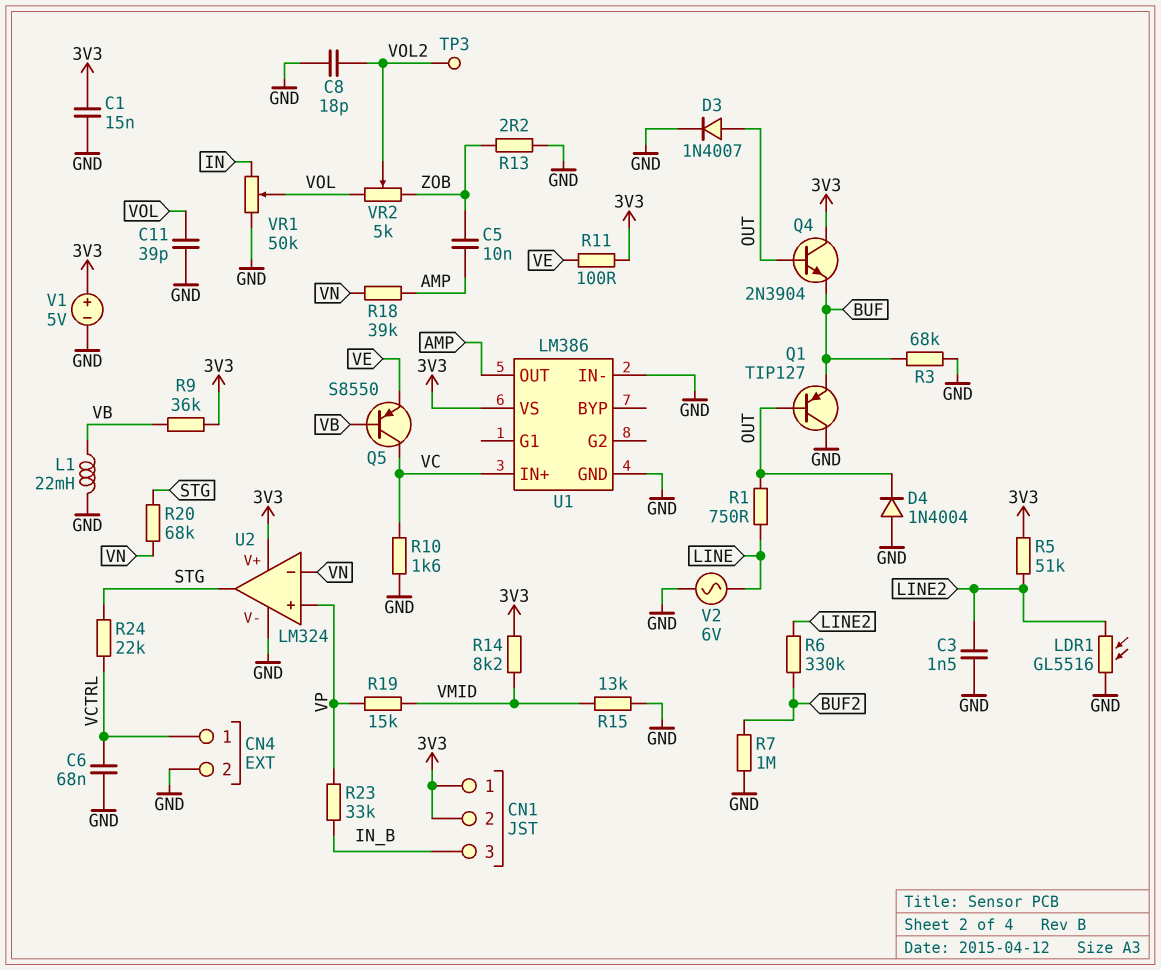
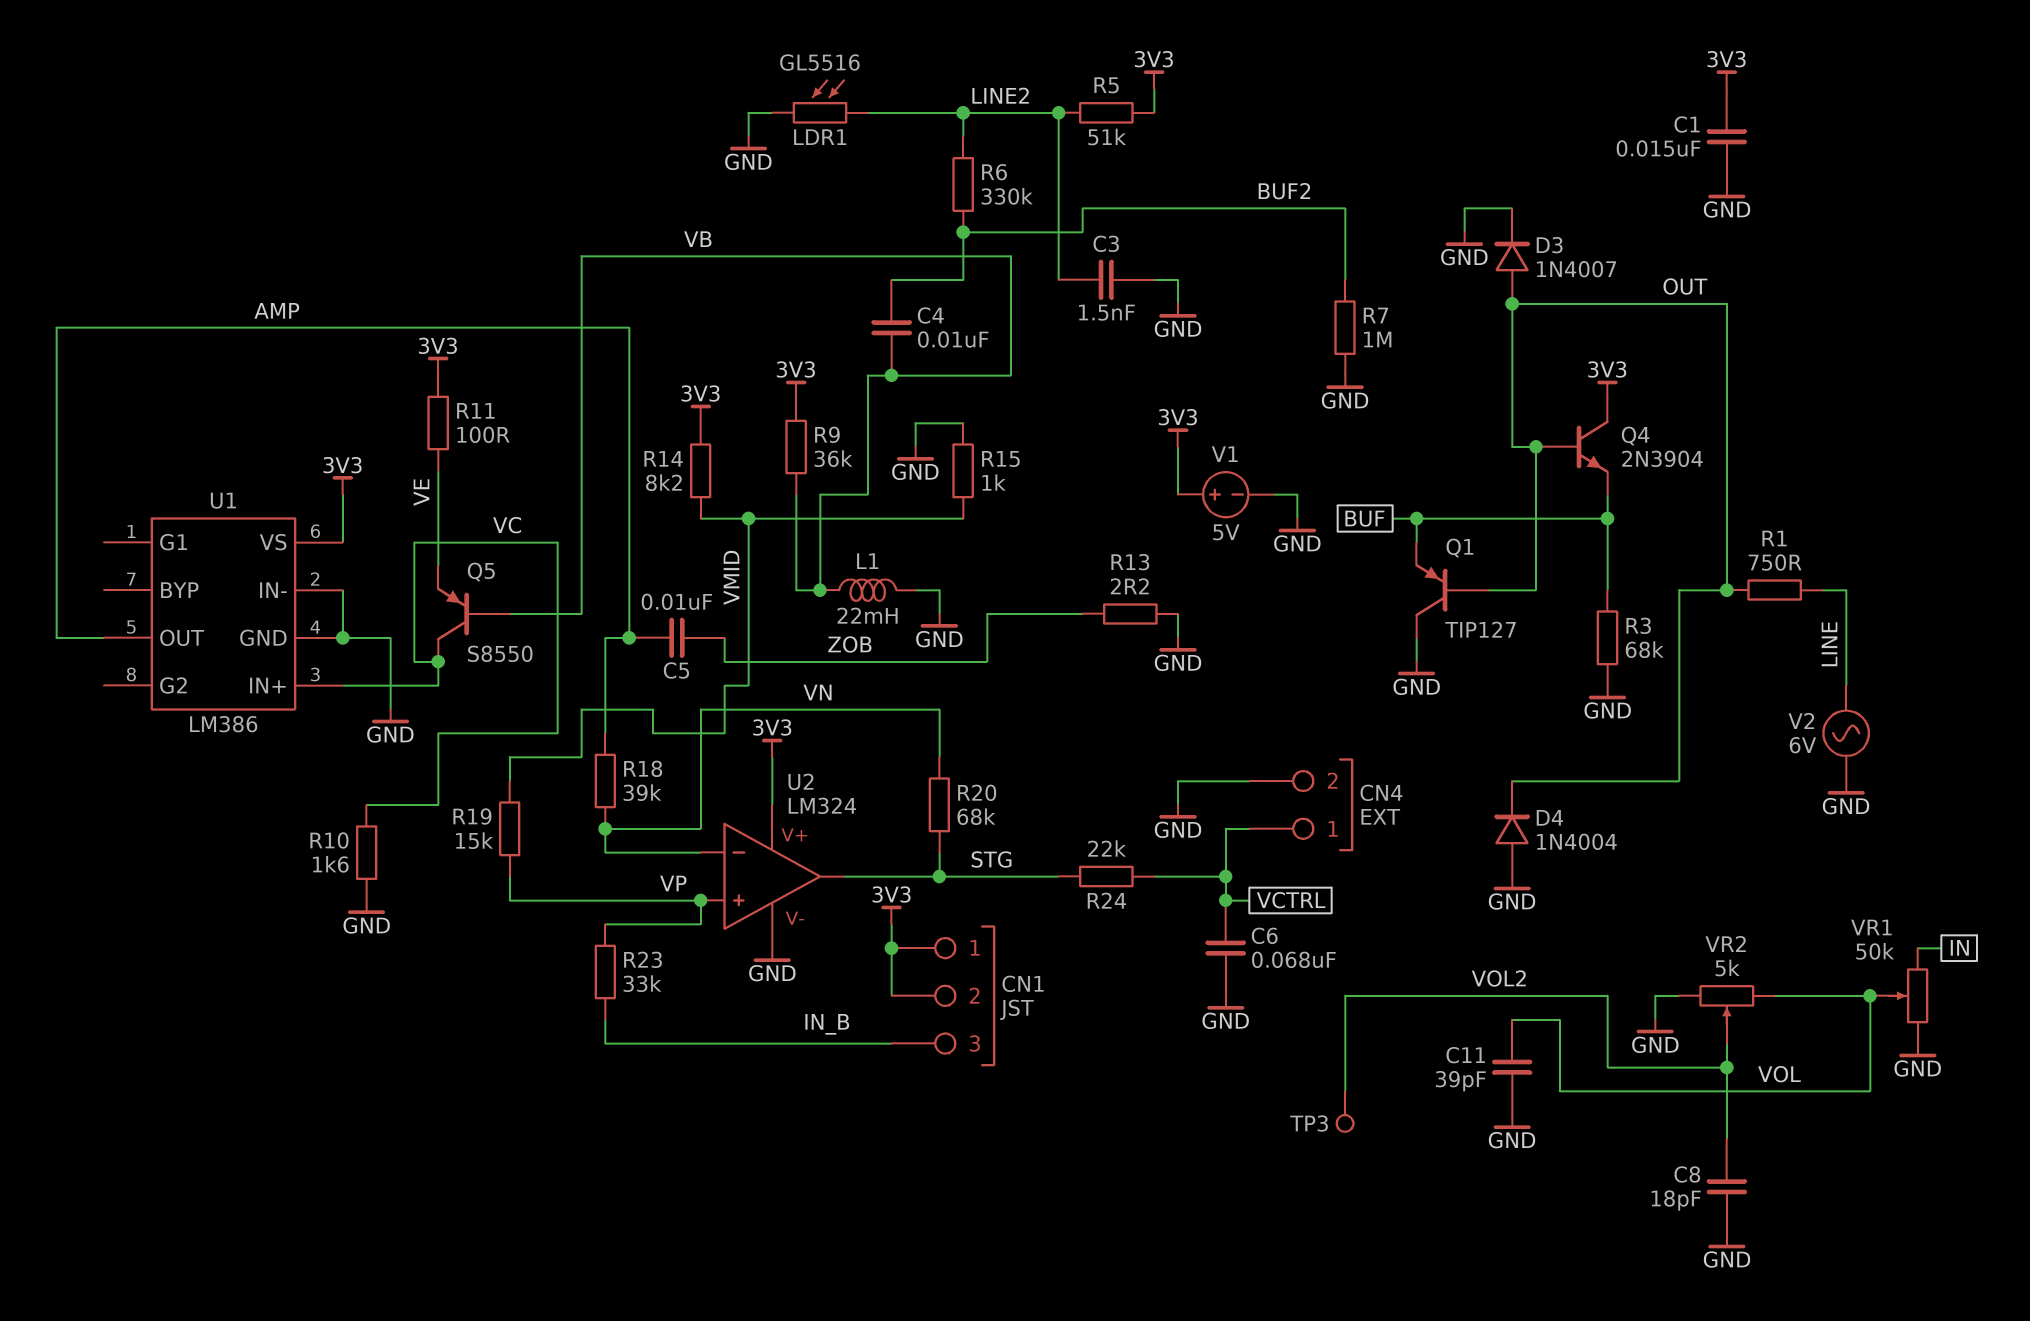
C4: none -> 10nF (BUF2, VB)
R15: 13k (GND, VMID) -> 1k (GND, VMID)
VR2: 5k (VOL, ZOB, wiper VOL2) -> 5k (GND, VOL, wiper VOL2)

